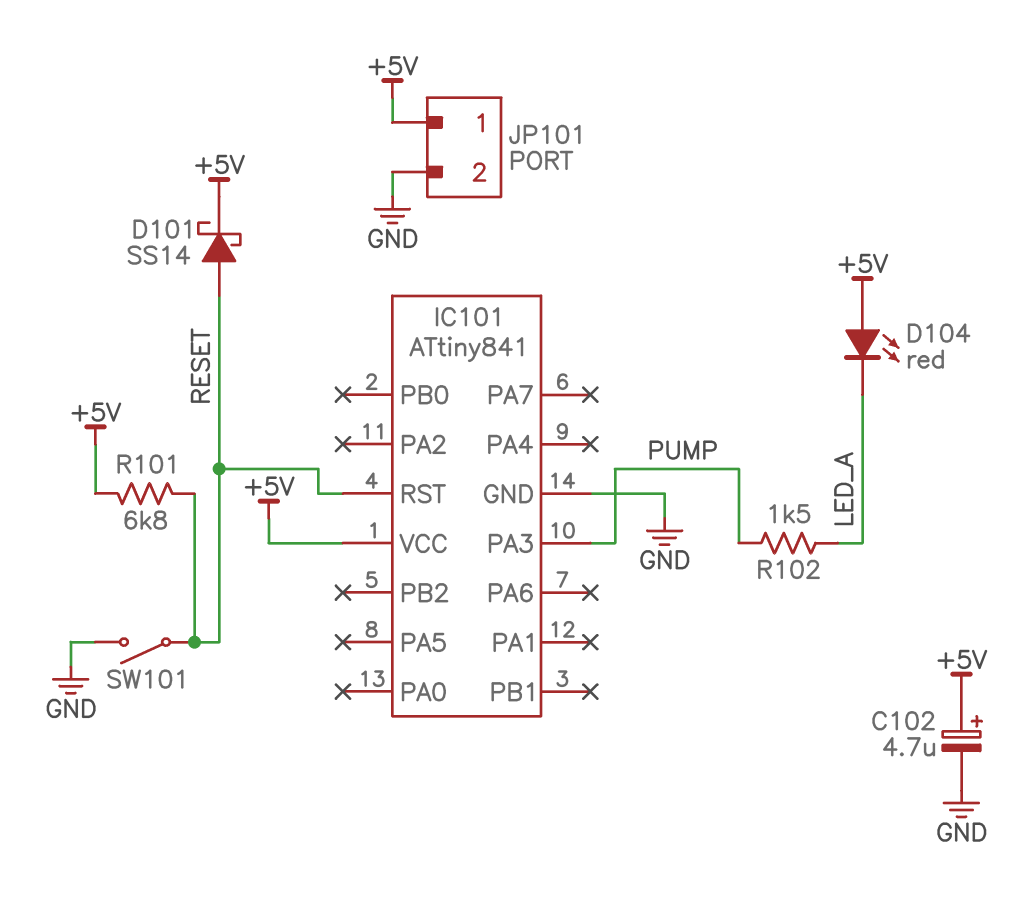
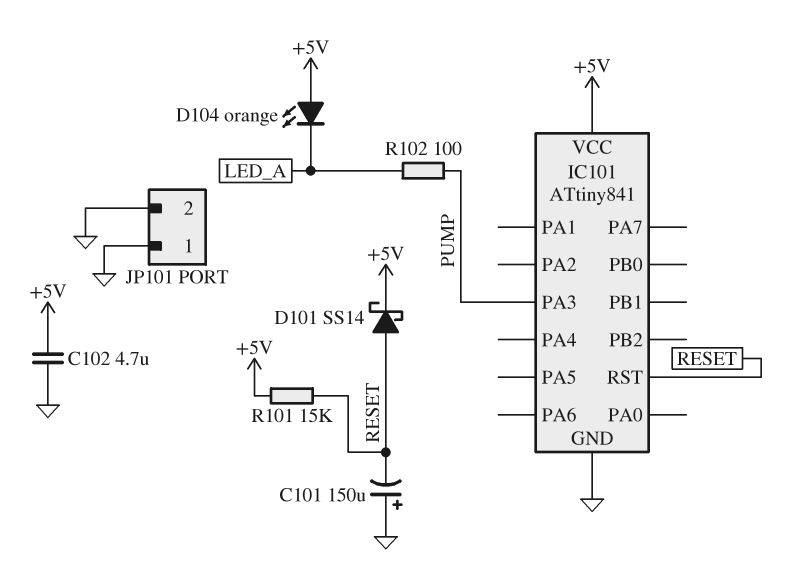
C101: none -> 150uF (plus GND, minus RESET)
C102: 4.7uF (plus +5V, minus GND) -> 4.7uF (+5V, GND)
D104: LED red (A +5V, K LED_A) -> LED orange (A +5V, K LED_A)
JP101 pin 1: +5V -> GND
R101: 6.8k (+5V, RESET) -> 15k (+5V, RESET)
R102: 1.5k (LED_A, PUMP) -> 100 (LED_A, PUMP)
SW101: switch (GND, RESET) -> none

